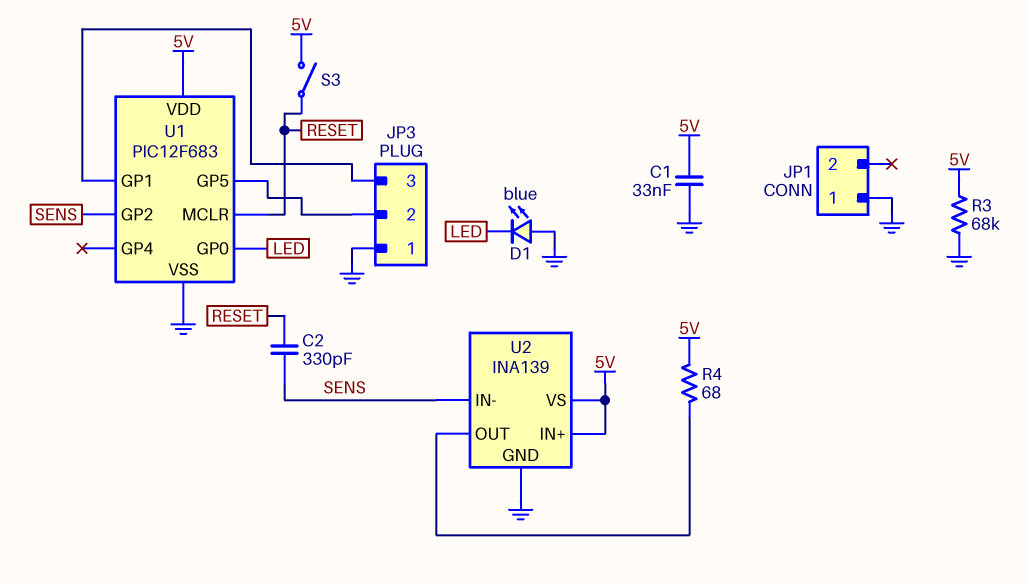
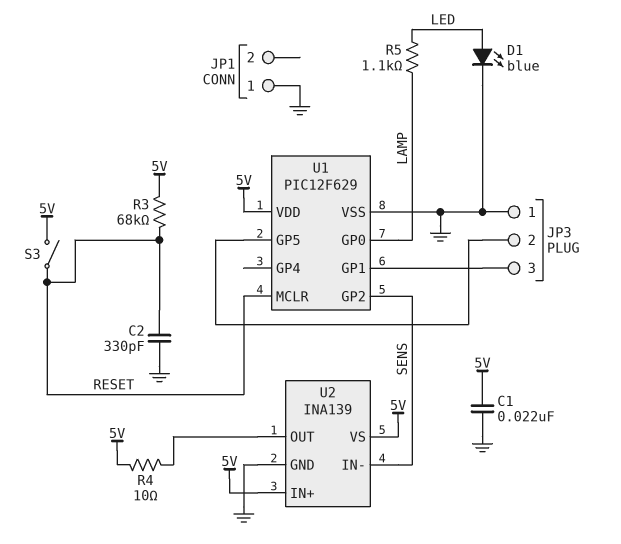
C1: 33nF (5V, GND) -> 22nF (5V, GND)
C2: 330pF (RESET, SENS) -> 330pF (GND, RESET)
D1: LED blue (A GND, K LED) -> LED blue (A LED, K GND)
R3: 68k (5V, GND) -> 68k (5V, RESET)
R4: 68 (5V, U2/OUT) -> 10 (5V, U2/OUT)
R5: none -> 1.1k (LAMP, LED)
U1: PIC12F683 -> PIC12F629
U1 pin GP0: LED -> LAMP

